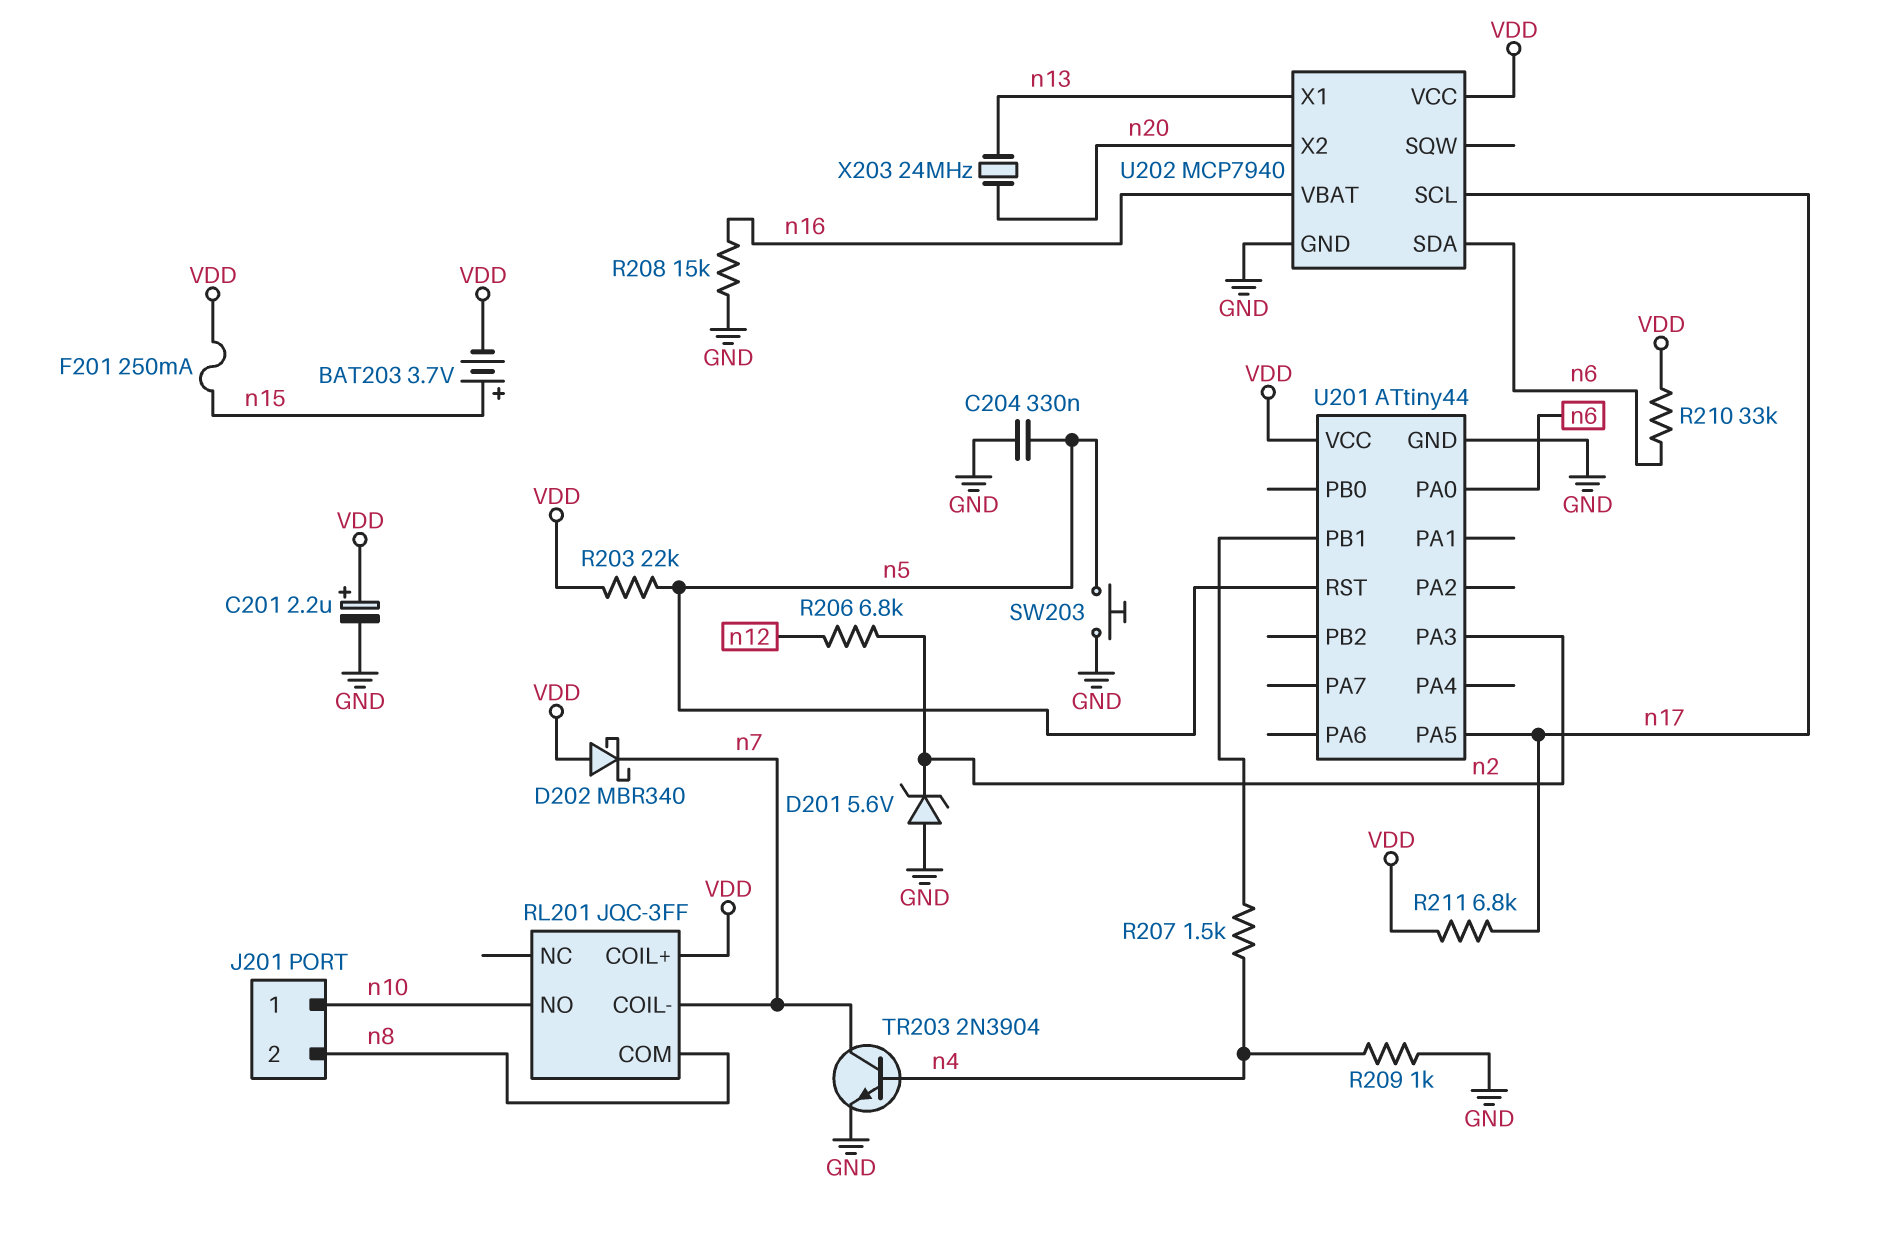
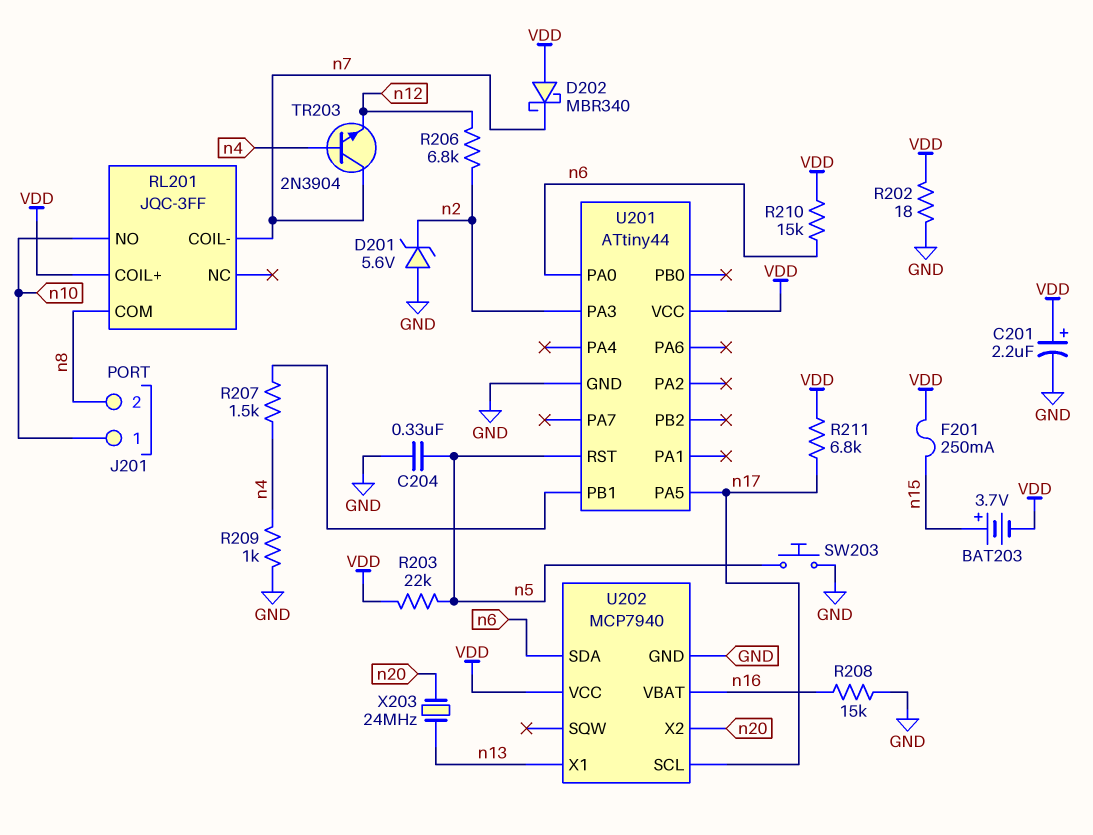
R202: none -> 18 (GND, VDD)
R210: 33k (VDD, n6) -> 15k (VDD, n6)
TR203: NPN 2N3904 (B n4, C n7, E GND) -> NPN 2N3904 (B n4, C n7, E n12)

